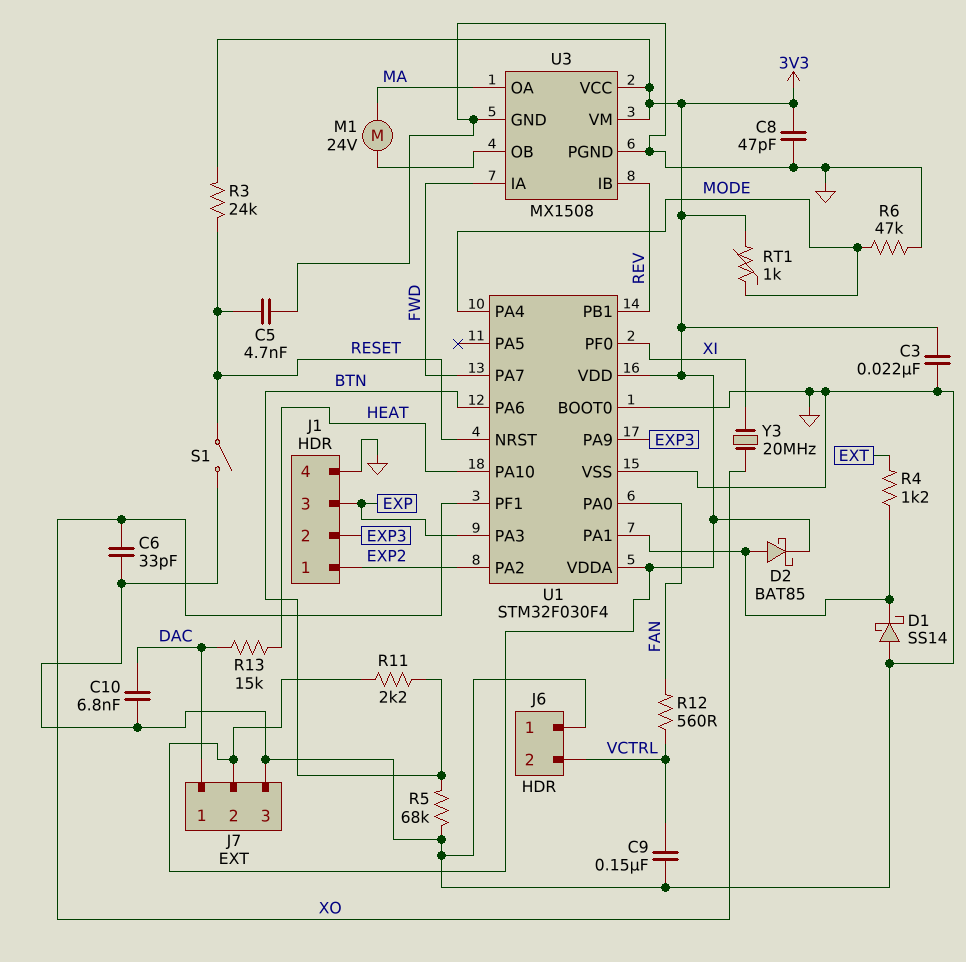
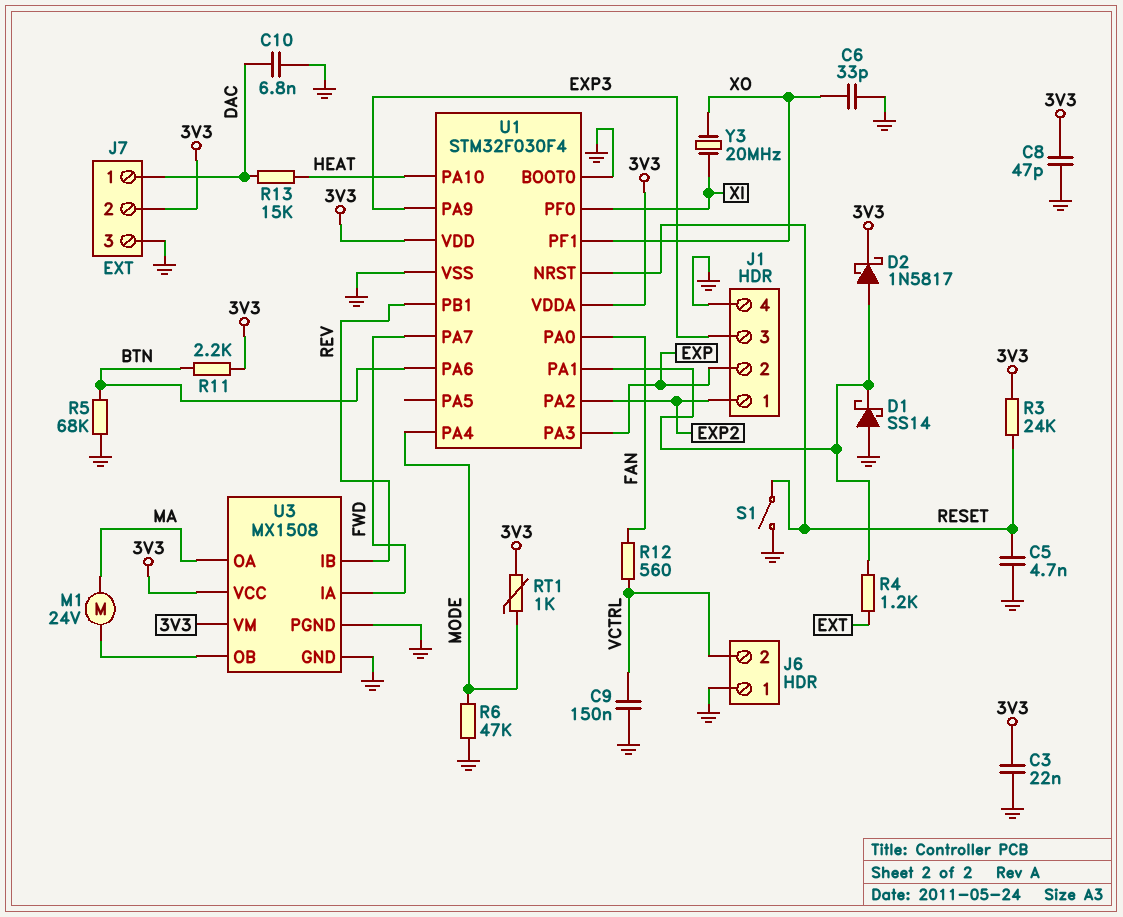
D2: schottky BAT85 (A U1/PA1, K 3V3) -> schottky 1N5817 (A U1/PA1, K 3V3)
J1 pin 2: EXP3 -> EXP
J1 pin 3: EXP -> EXP3

